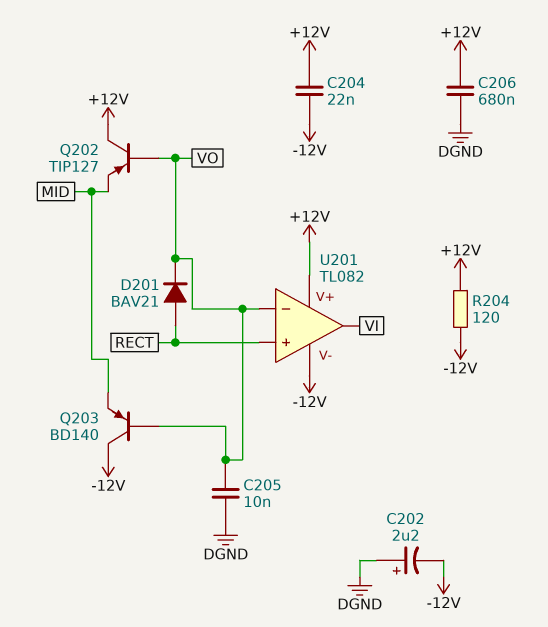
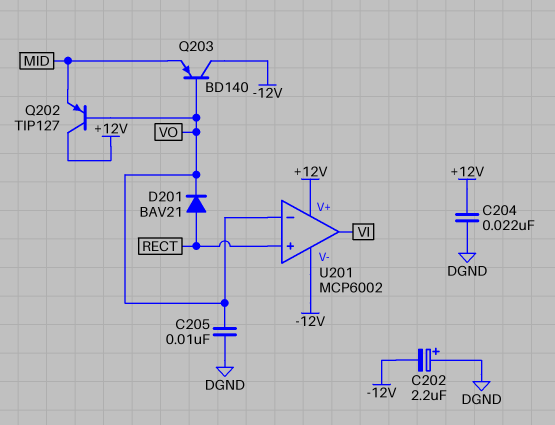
C204: 22nF (+12V, -12V) -> 22nF (+12V, DGND)
C206: 680nF (+12V, DGND) -> none
R204: 120 (+12V, -12V) -> none
U201: TL082 -> MCP6002

